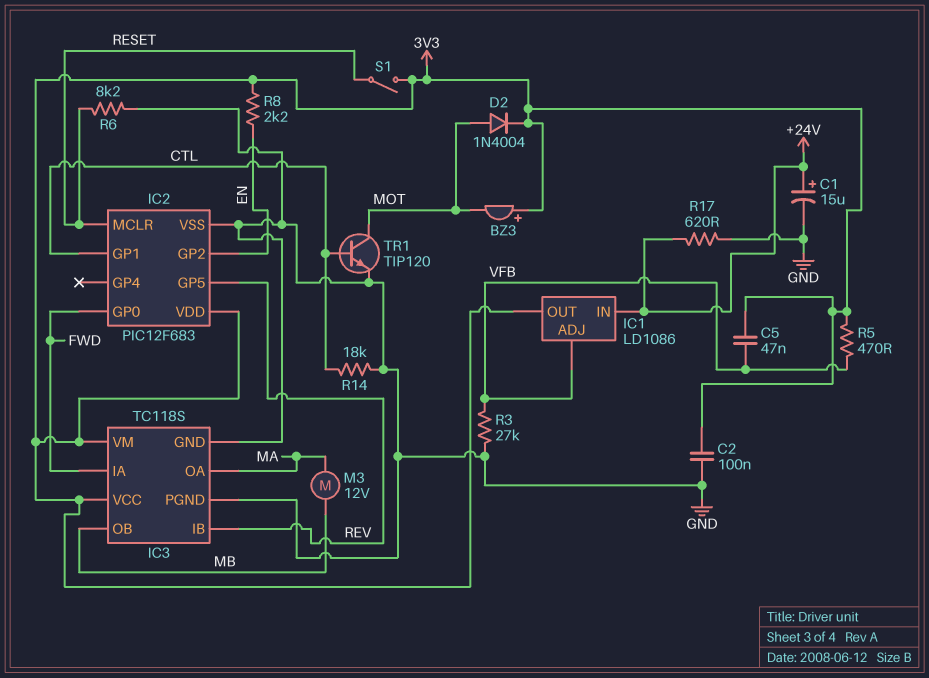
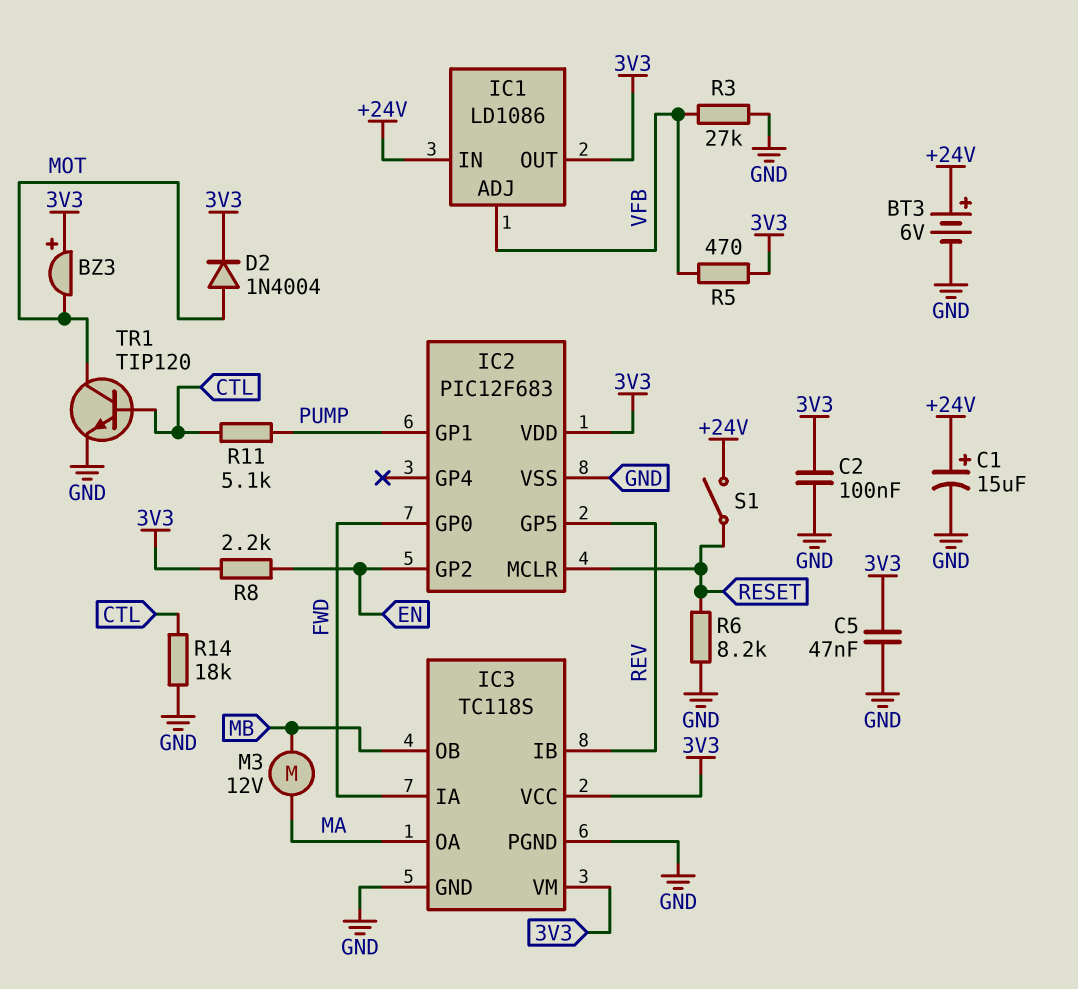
BT3: none -> 6V (plus +24V, minus GND)
C5: 47nF (3V3, VFB) -> 47nF (3V3, GND)
IC2 pin GP1: CTL -> PUMP
R11: none -> 5.1k (CTL, PUMP)
R17: 620 (+24V, GND) -> none
S1: switch (3V3, RESET) -> switch (+24V, RESET)

